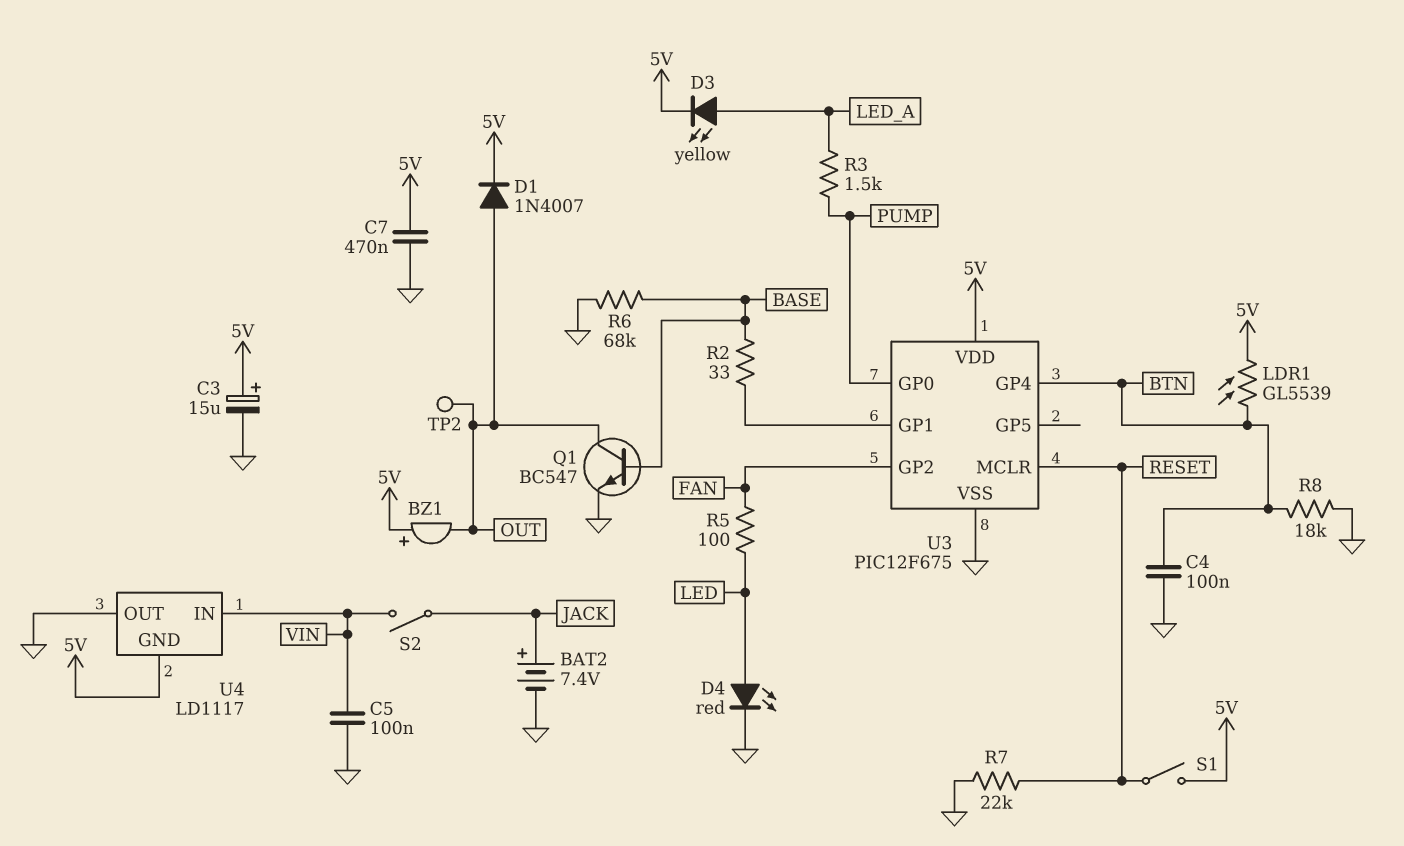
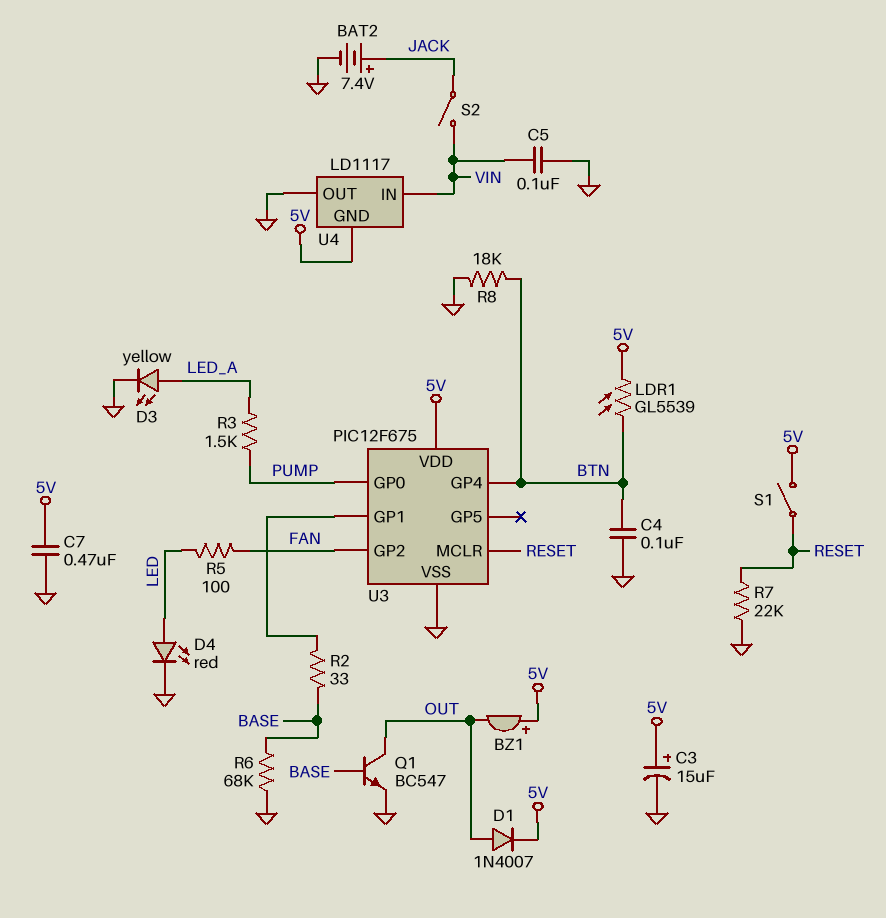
D3: LED yellow (A LED_A, K 5V) -> LED yellow (A LED_A, K GND)
TP2: test point (OUT) -> none

